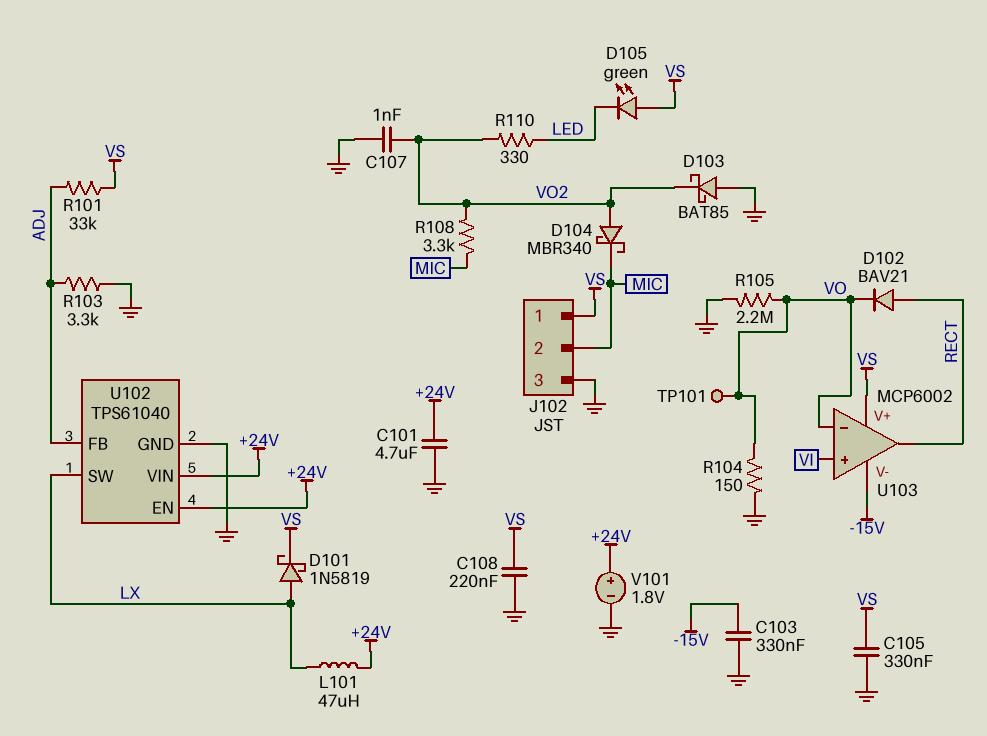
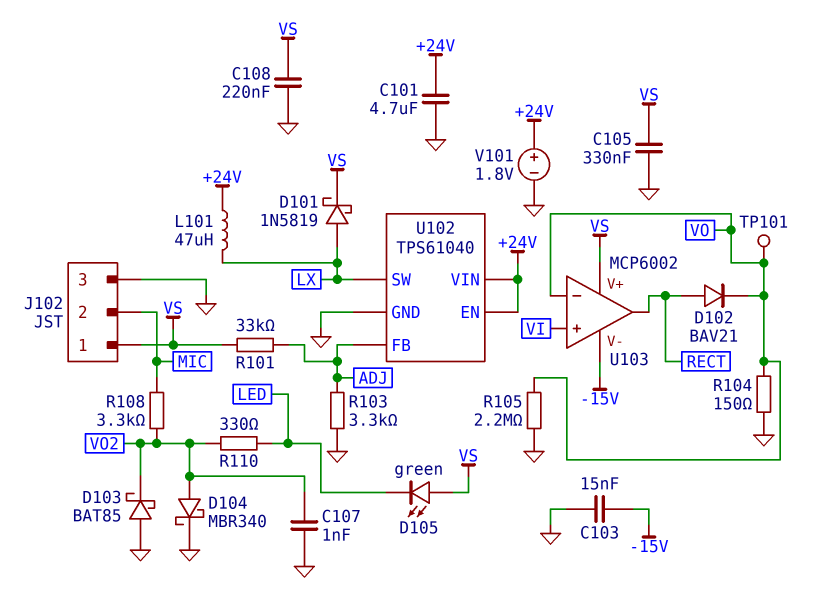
C103: 330nF (-15V, GND) -> 15nF (-15V, GND)
D104: schottky MBR340 (A VO2, K MIC) -> schottky MBR340 (A VO2, K GND)

